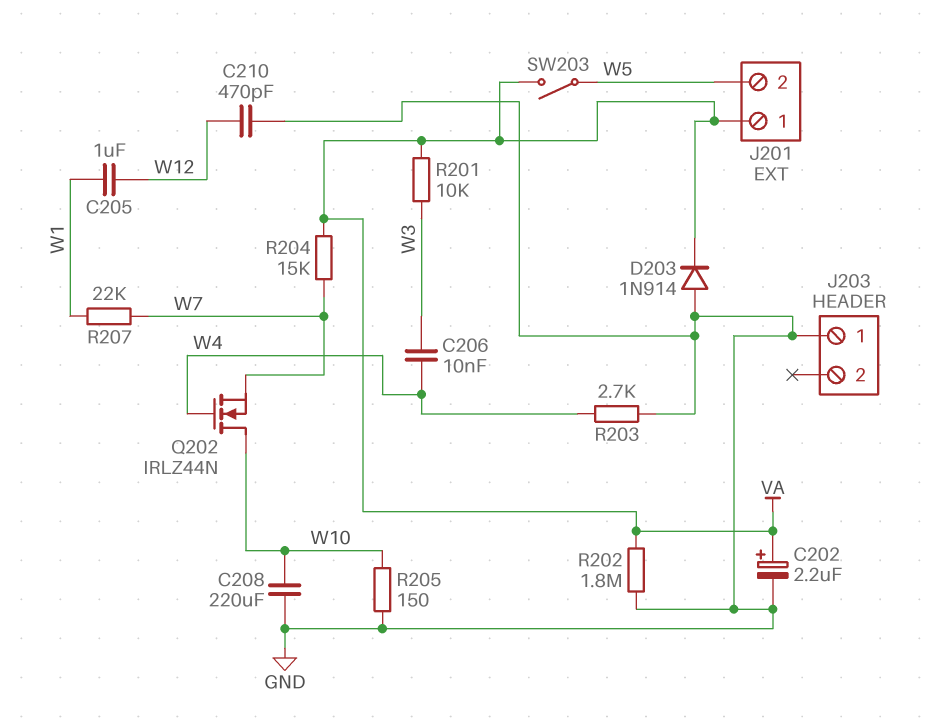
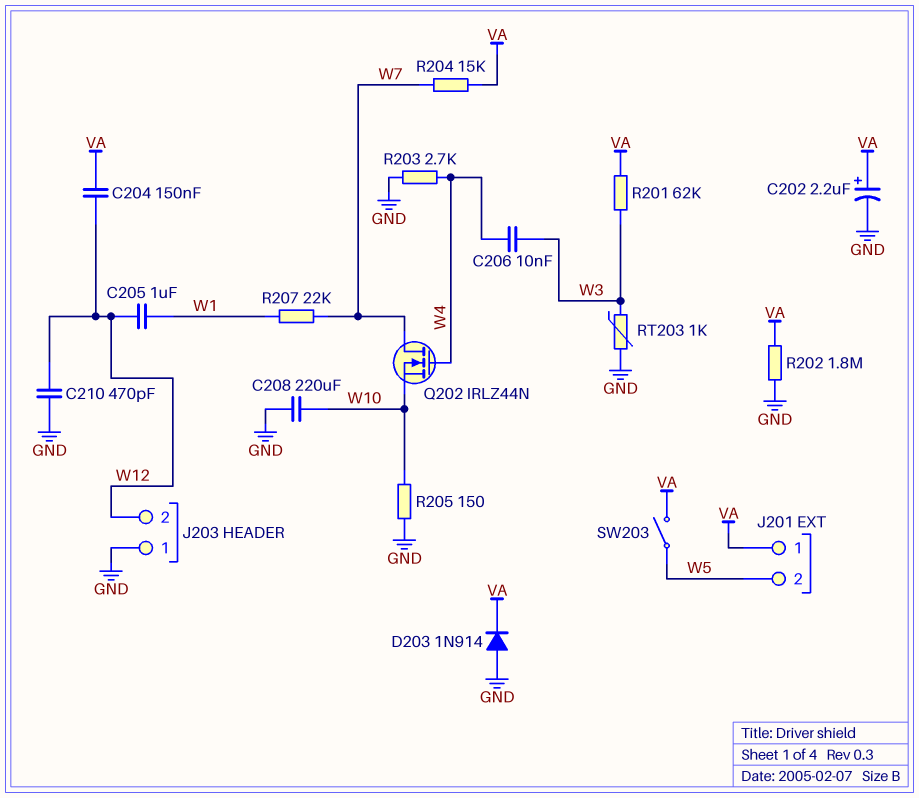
C204: none -> 150nF (VA, W12)
J203 pin 2: none -> W12
Q202: NMOS IRLZ44N (G W4, D W10, S W7) -> NMOS IRLZ44N (G W4, D W7, S W10)
R201: 10k (VA, W3) -> 62k (VA, W3)
RT203: none -> 1k (GND, W3)

